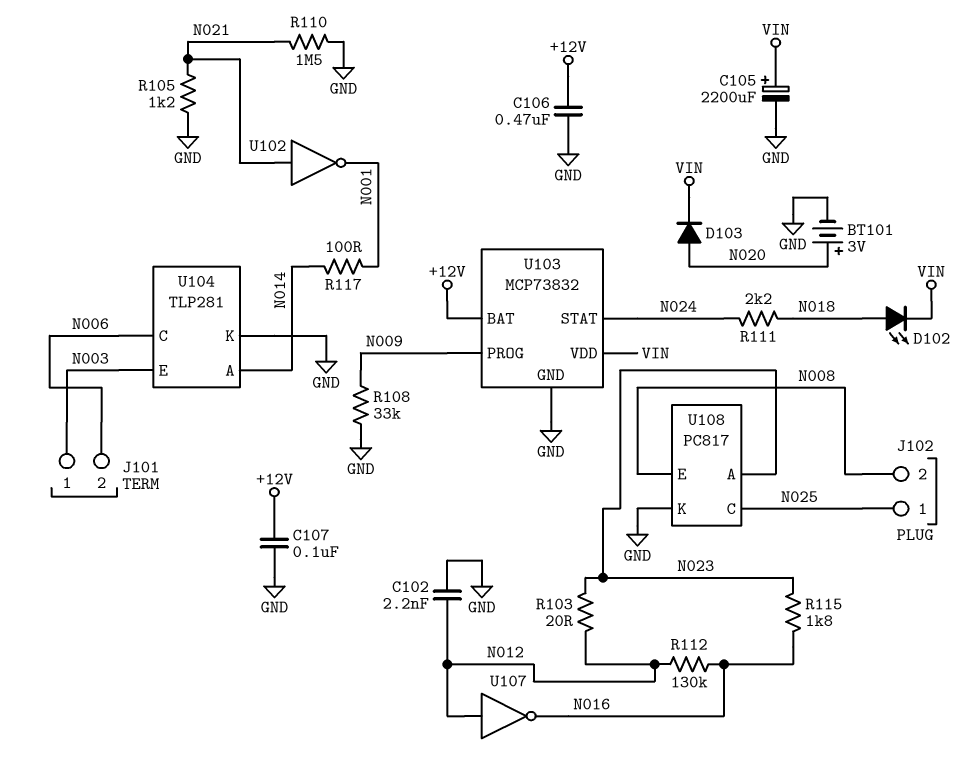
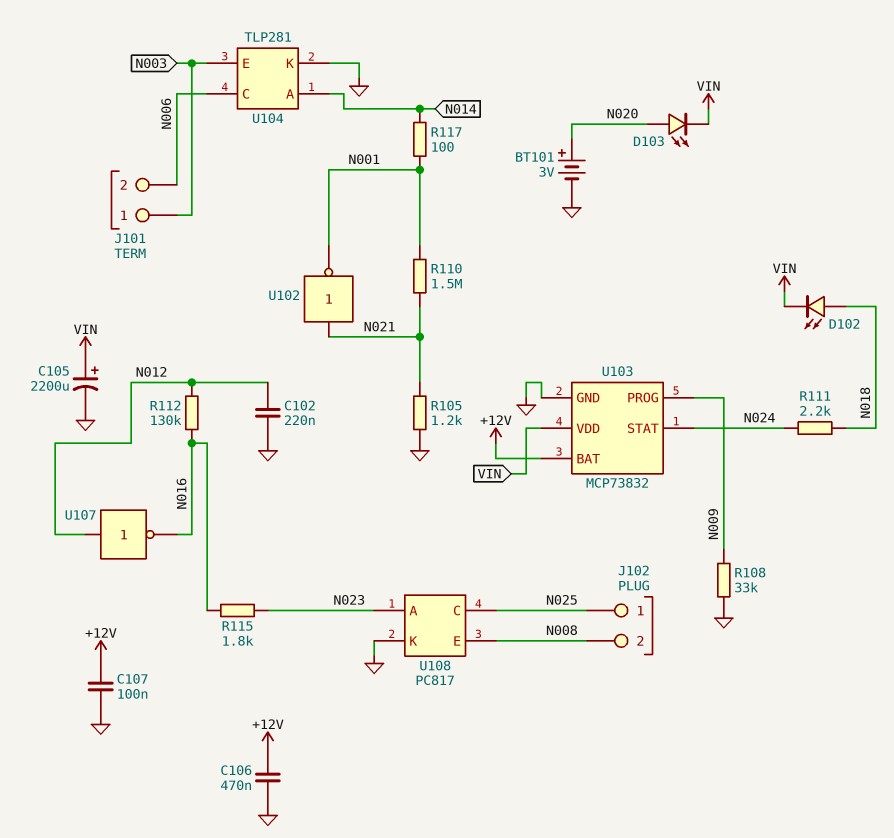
C102: 2.2nF (GND, N012) -> 220nF (GND, N012)
D103: diode (A N020, K VIN) -> LED (A N020, K VIN)
R103: 20 (N012, N023) -> none
R110: 1.5M (GND, N021) -> 1.5M (N001, N021)

